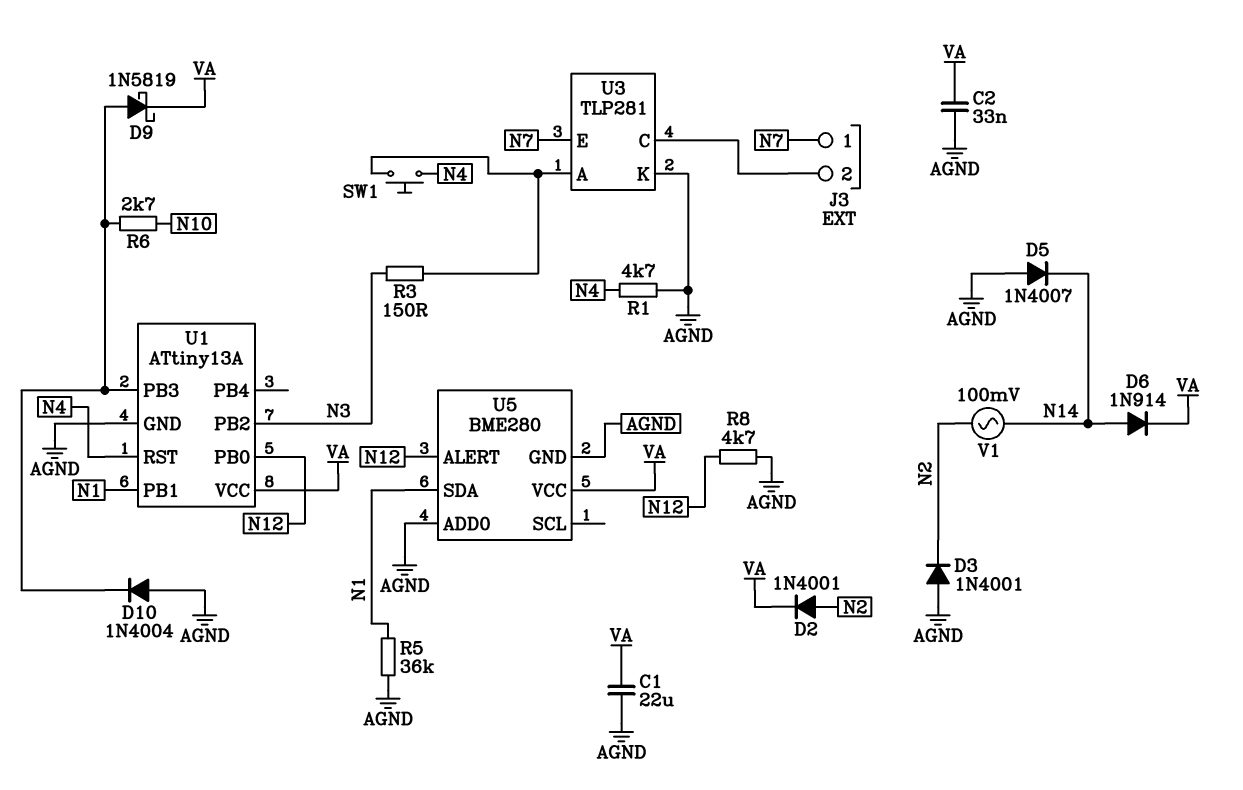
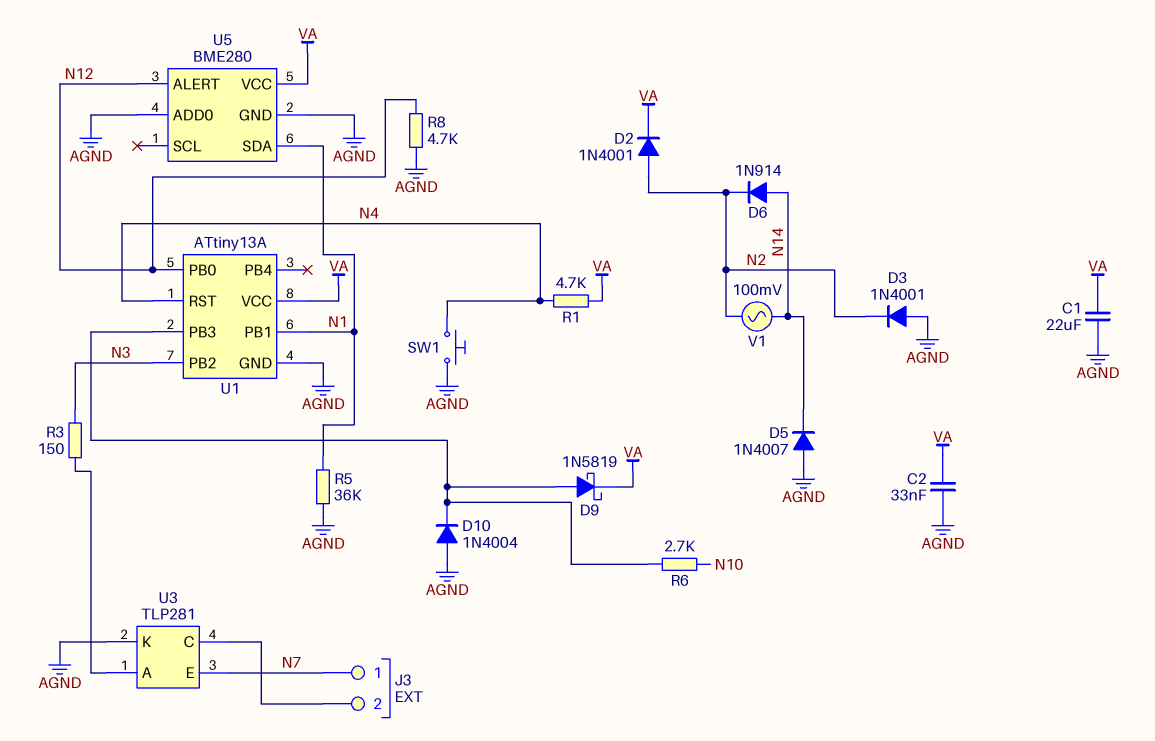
D6: diode 1N914 (A N14, K VA) -> diode 1N914 (A N14, K N2)
R1: 4.7k (AGND, N4) -> 4.7k (N4, VA)
SW1: button (N4, U3/A) -> button (AGND, N4)

